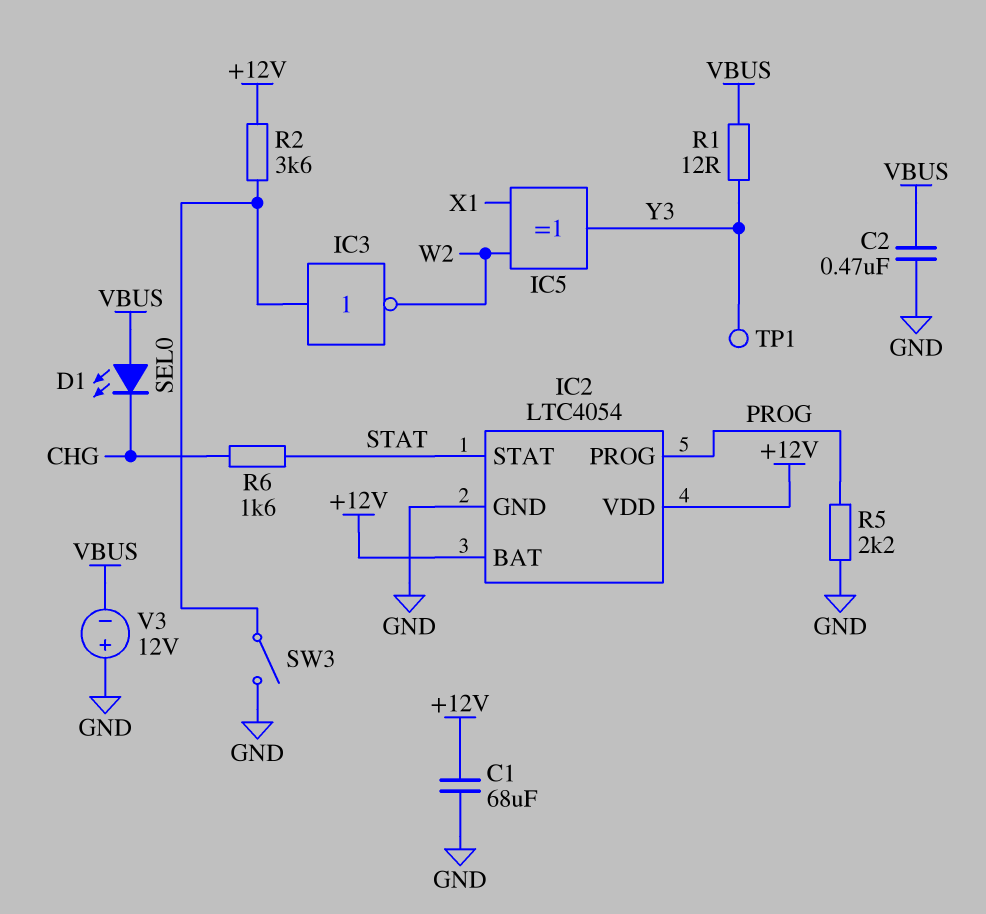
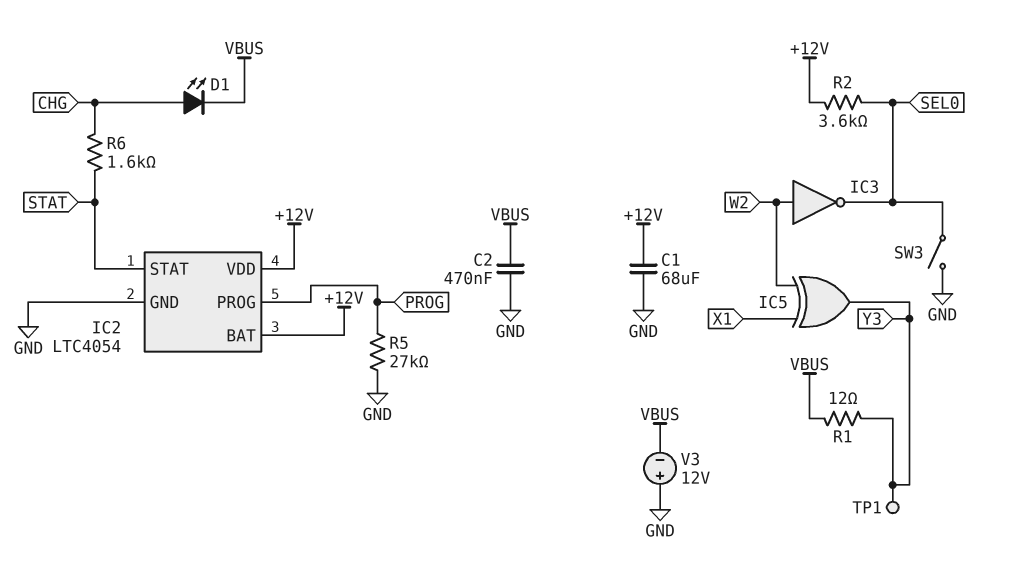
D1: LED (A VBUS, K CHG) -> LED (A CHG, K VBUS)
IC3: NOT (in SEL0, out W2) -> NOT (in W2, out SEL0)
R5: 2.2k (GND, PROG) -> 27k (GND, PROG)

